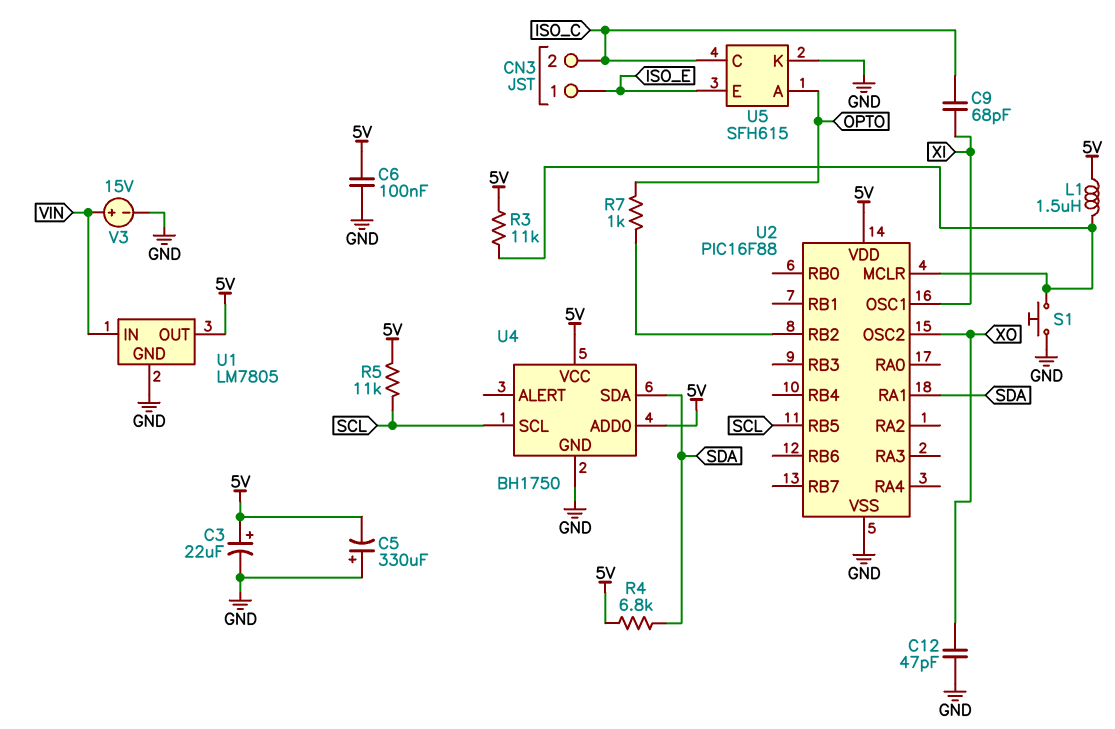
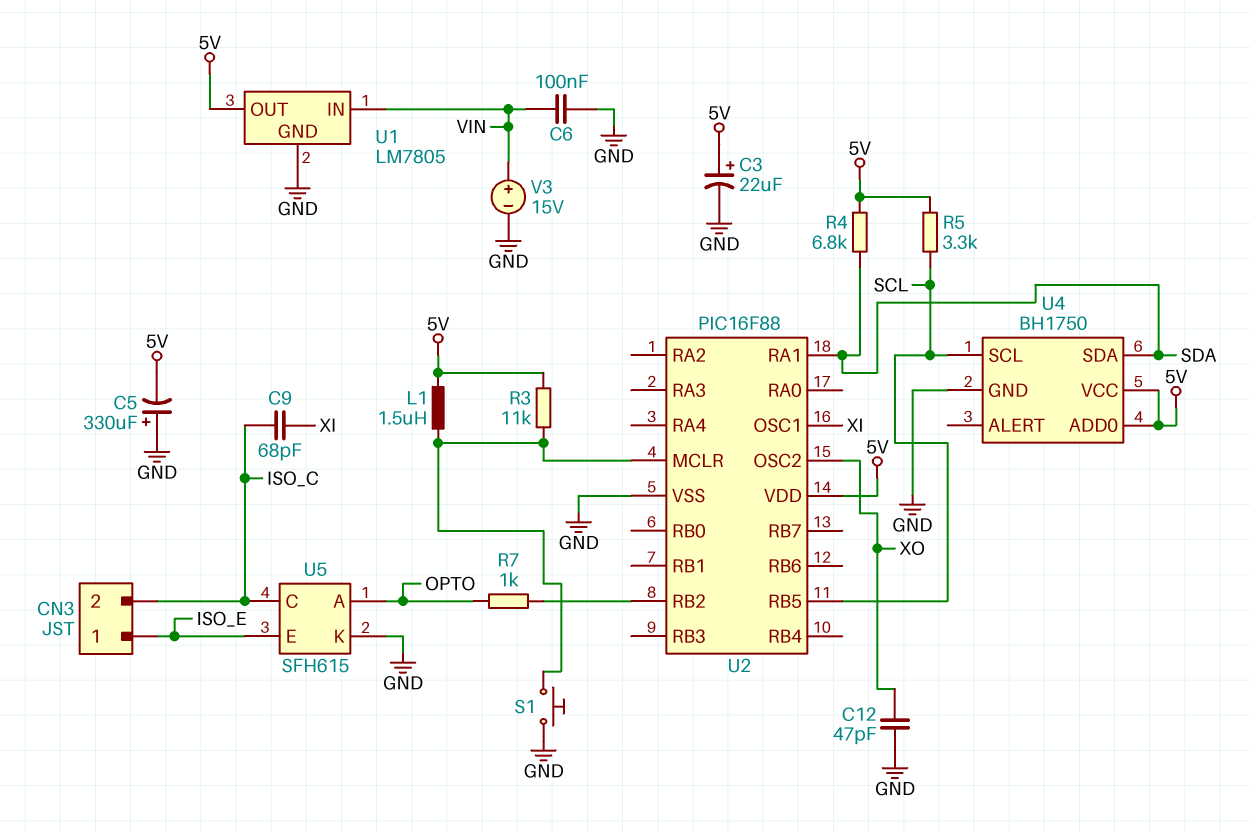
C6: 100nF (5V, GND) -> 100nF (GND, VIN)
R5: 11k (5V, SCL) -> 3.3k (5V, SCL)

